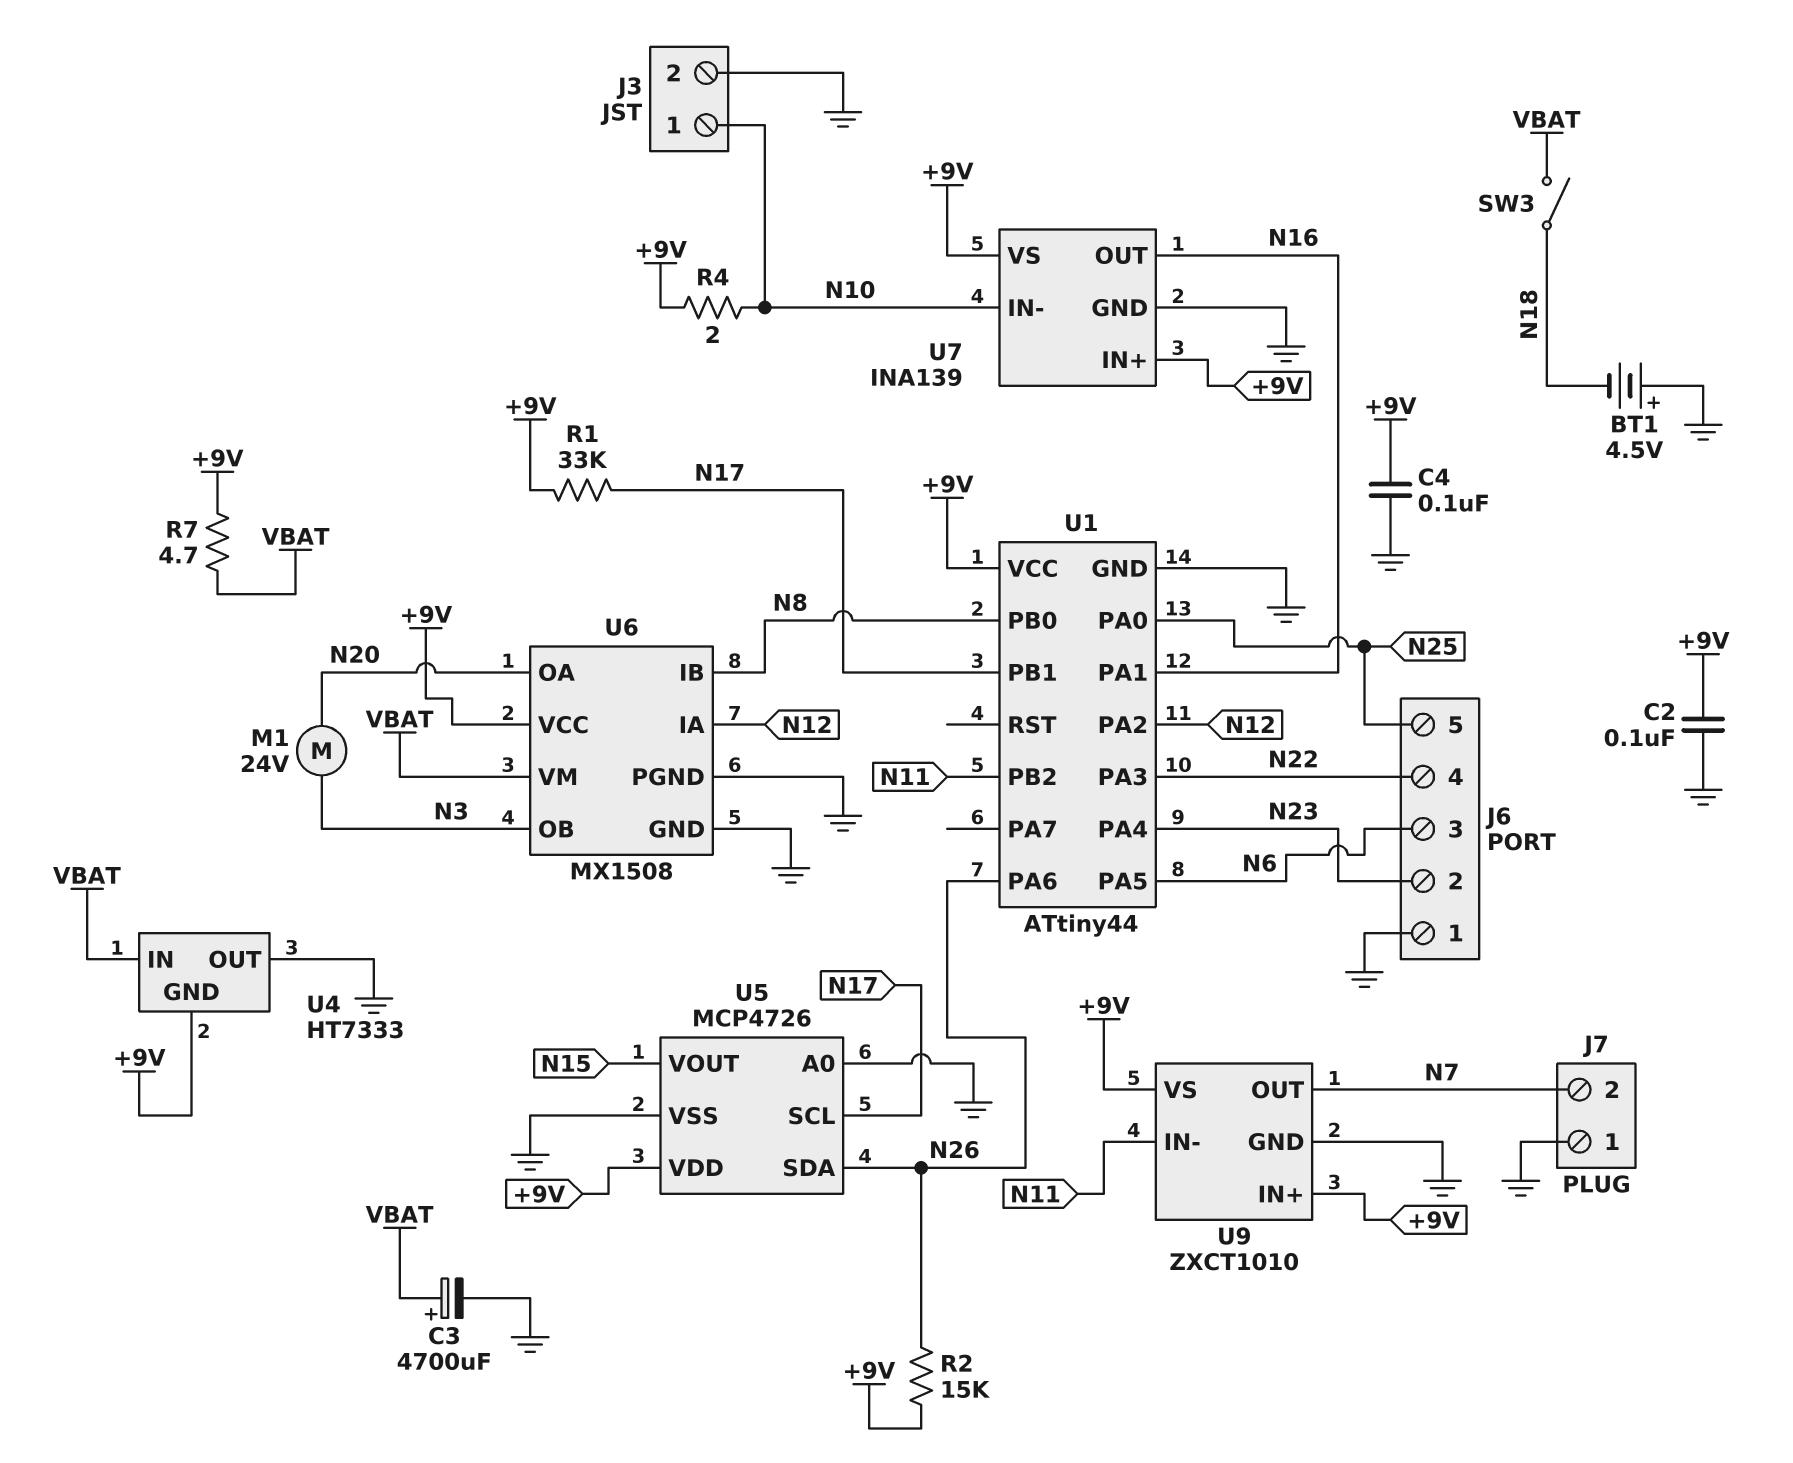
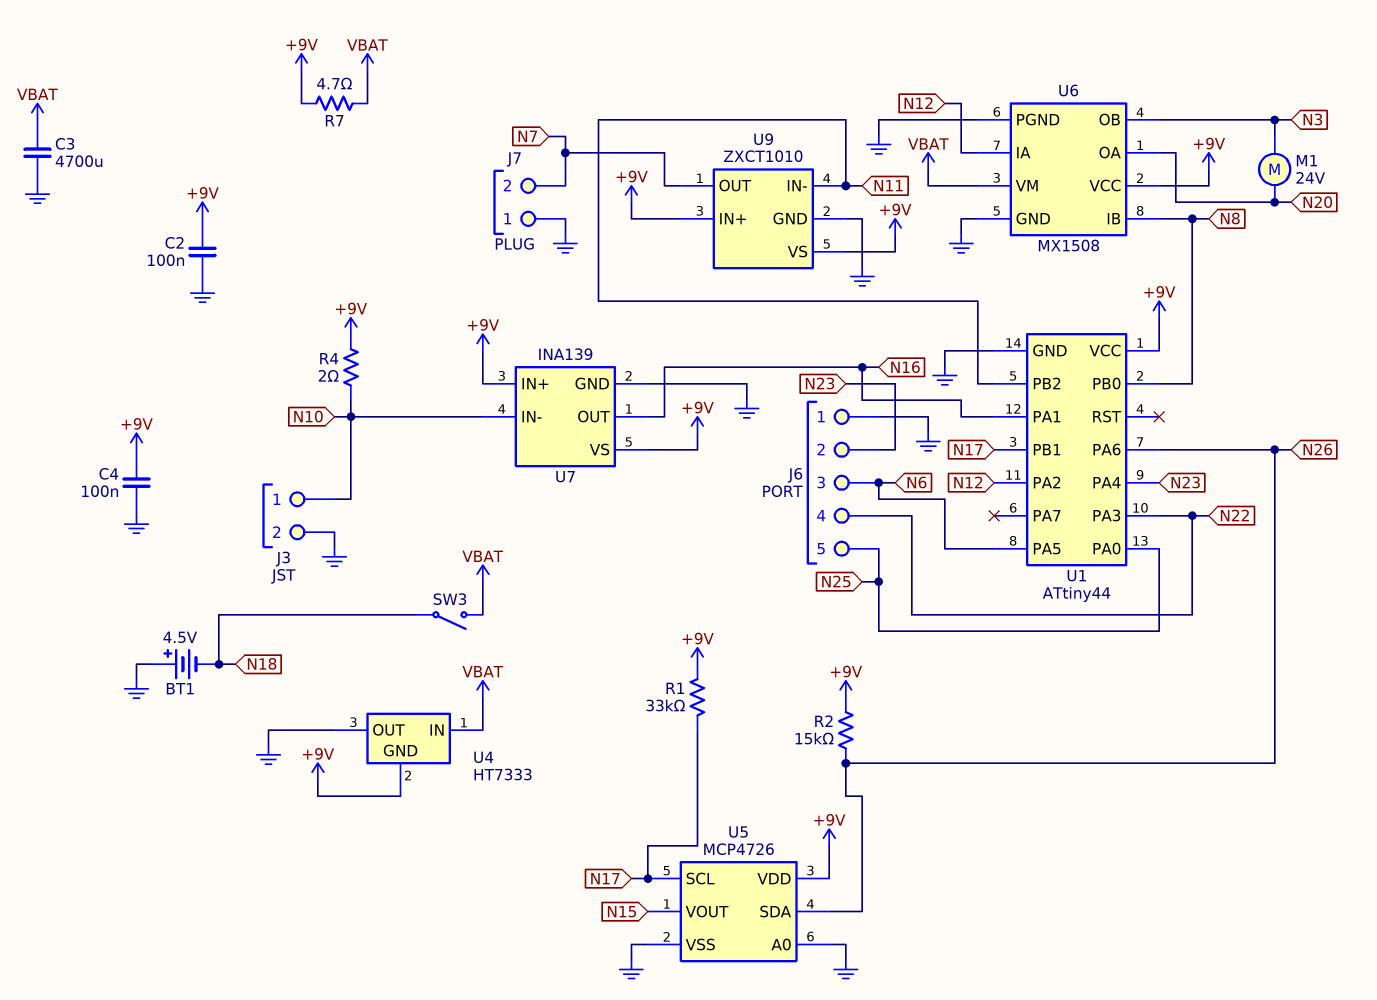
C3: 4700uF (plus VBAT, minus GND) -> 4700uF (GND, VBAT)

